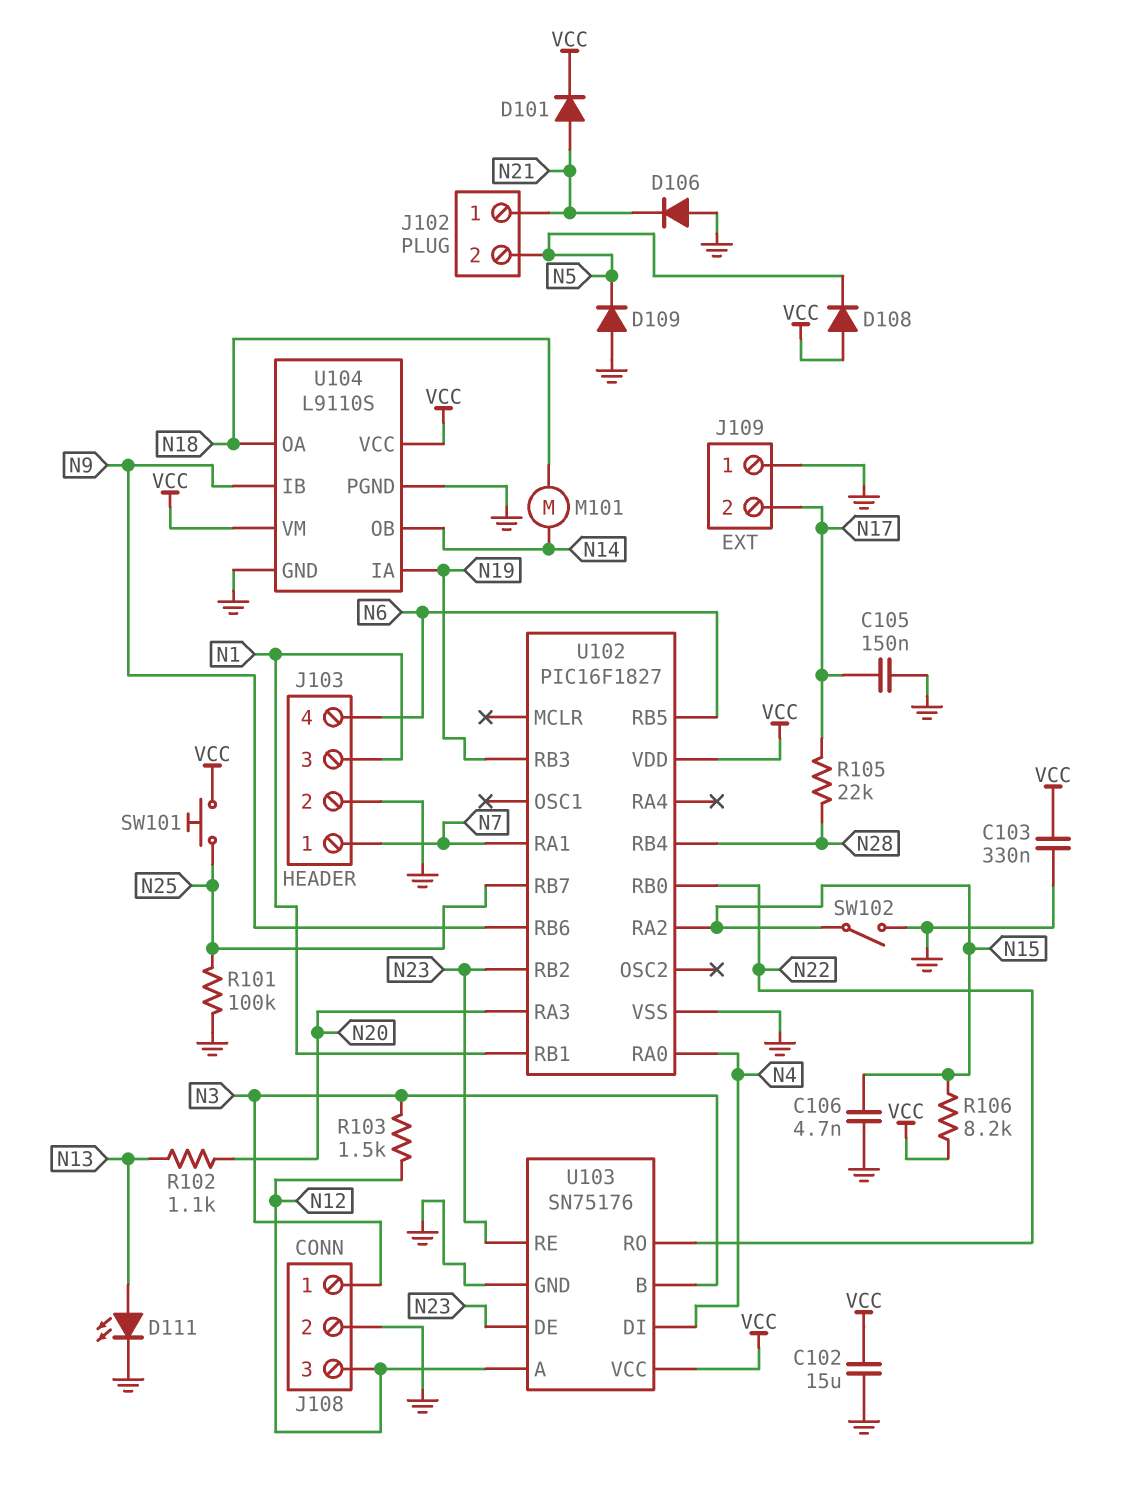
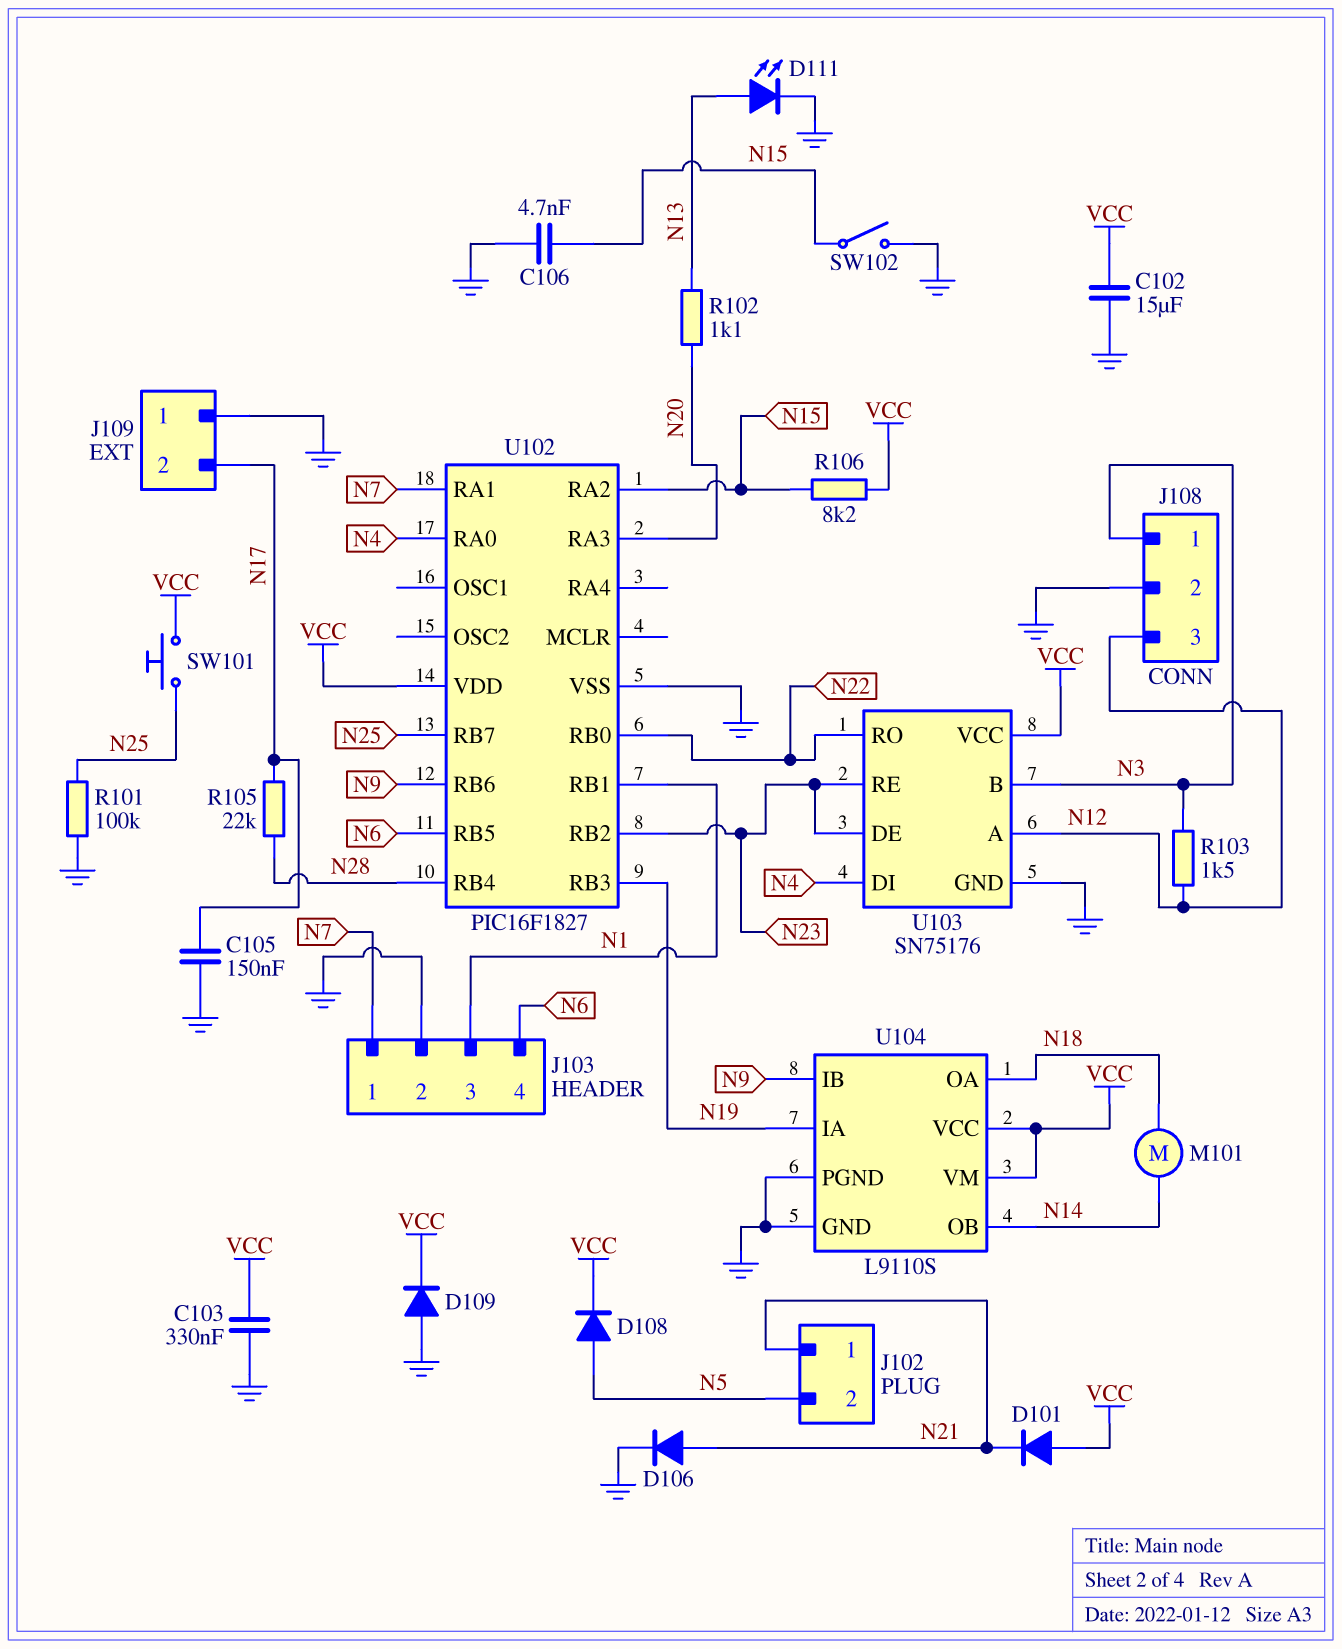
D101: diode (A N21, K VCC) -> diode (A VCC, K N21)
D106: diode (A GND, K N21) -> diode (A N21, K GND)
D108: diode (A VCC, K N5) -> diode (A N5, K VCC)
D109: diode (A GND, K N5) -> diode (A GND, K VCC)

